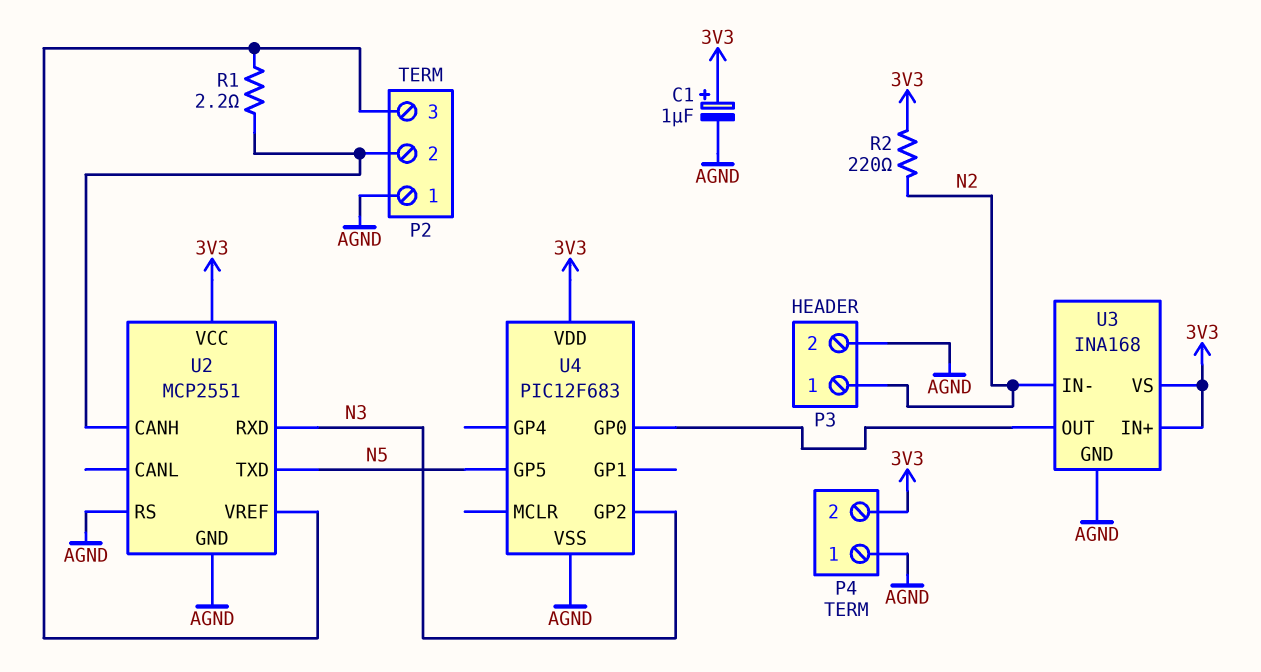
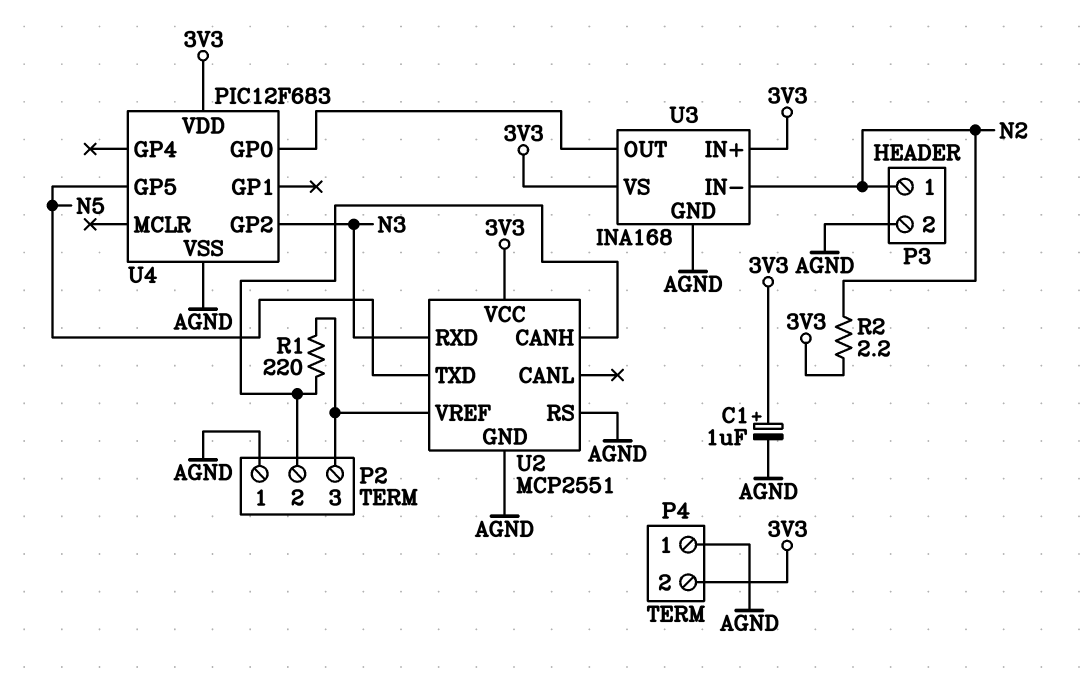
R1: 2.2 (P2/2, P2/3) -> 220 (P2/2, P2/3)
R2: 220 (3V3, N2) -> 2.2 (3V3, N2)

